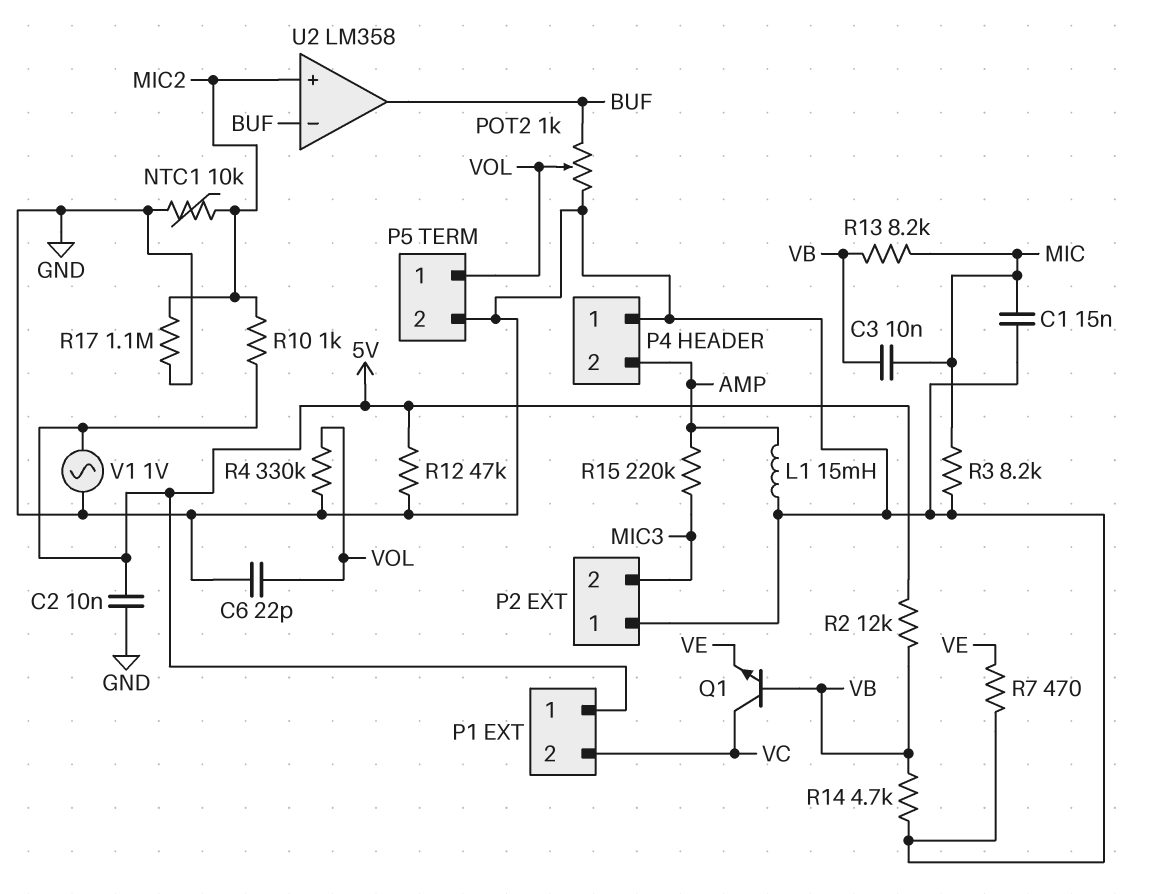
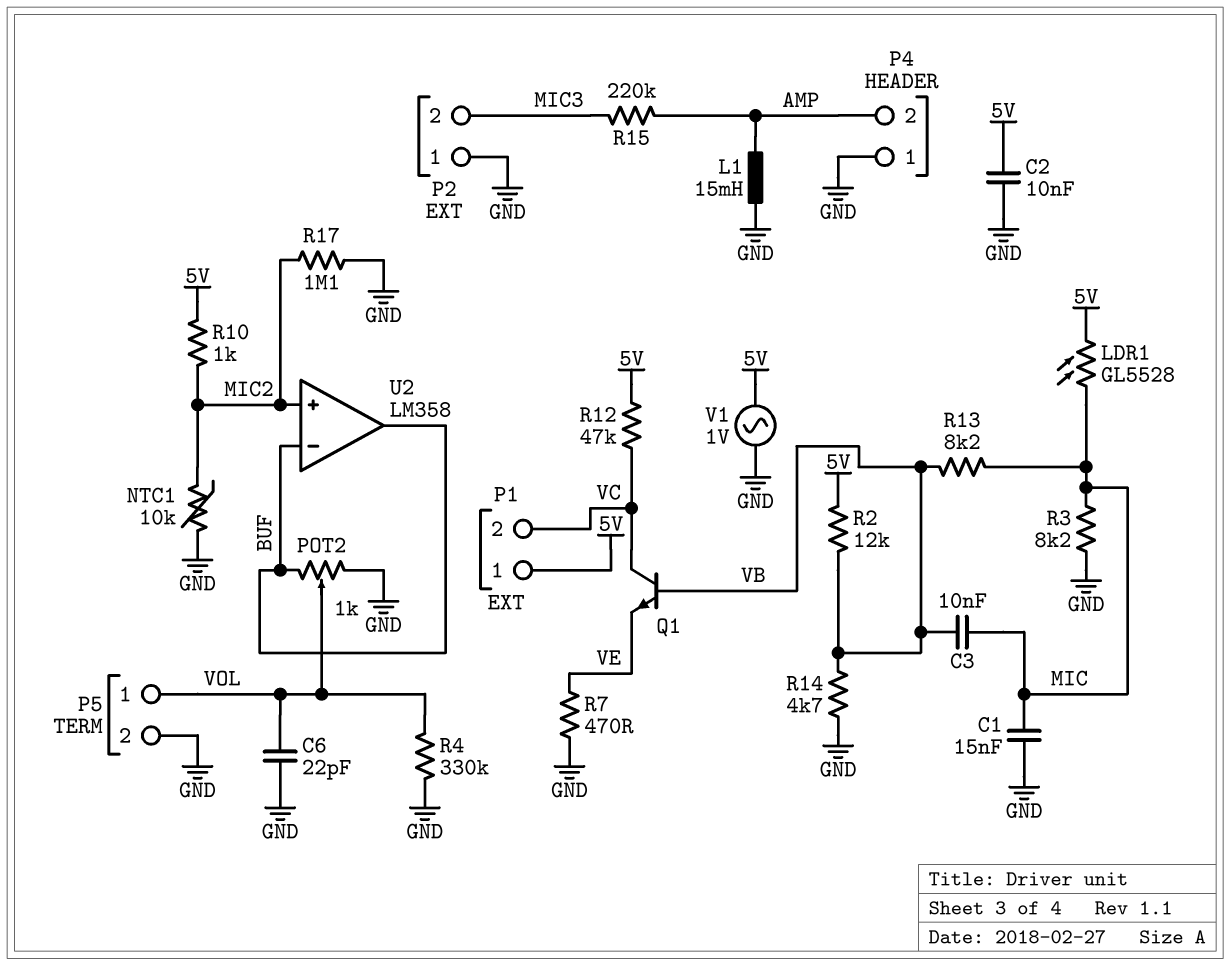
LDR1: none -> GL5528 (5V, MIC)
R12: 47k (5V, GND) -> 47k (5V, VC)

